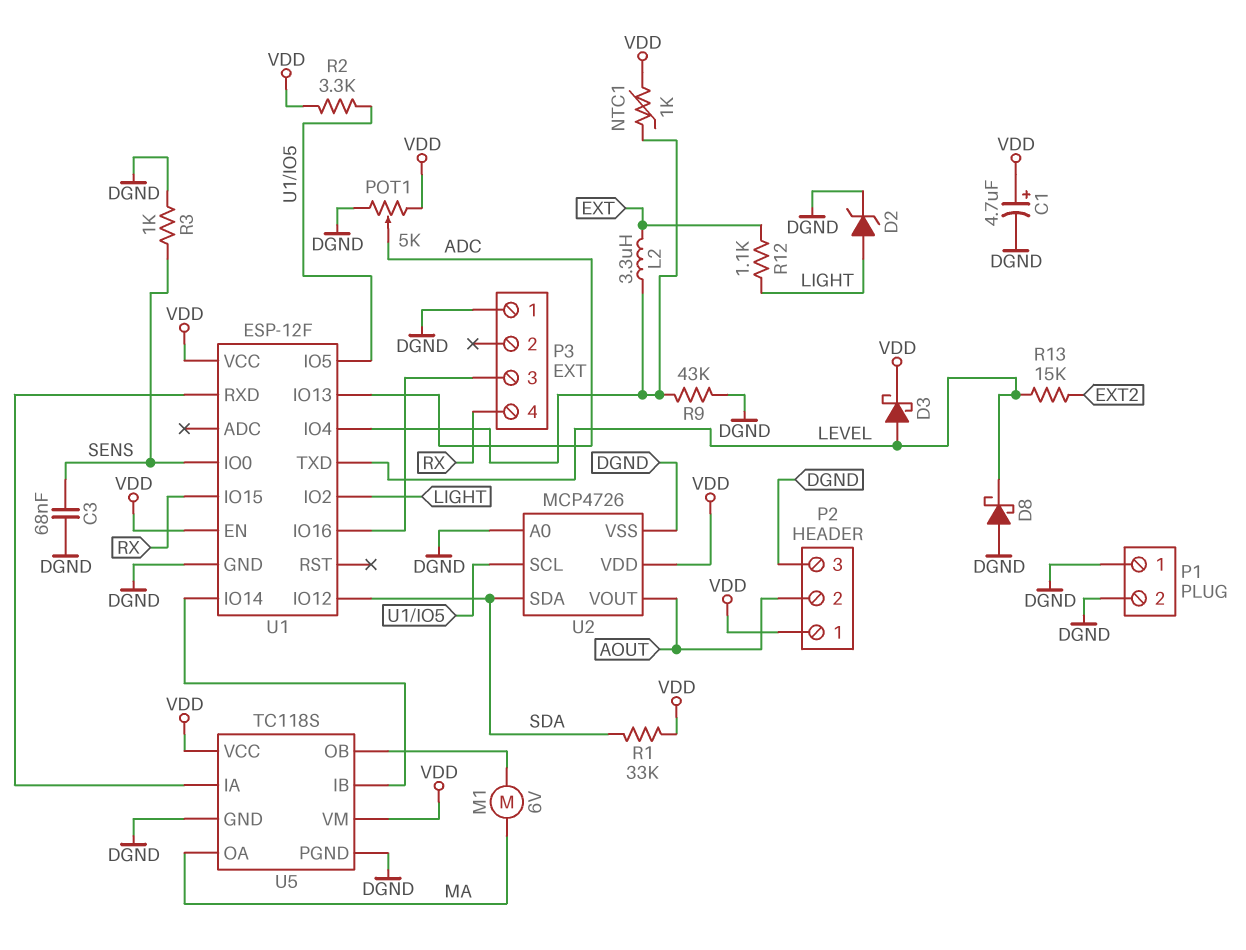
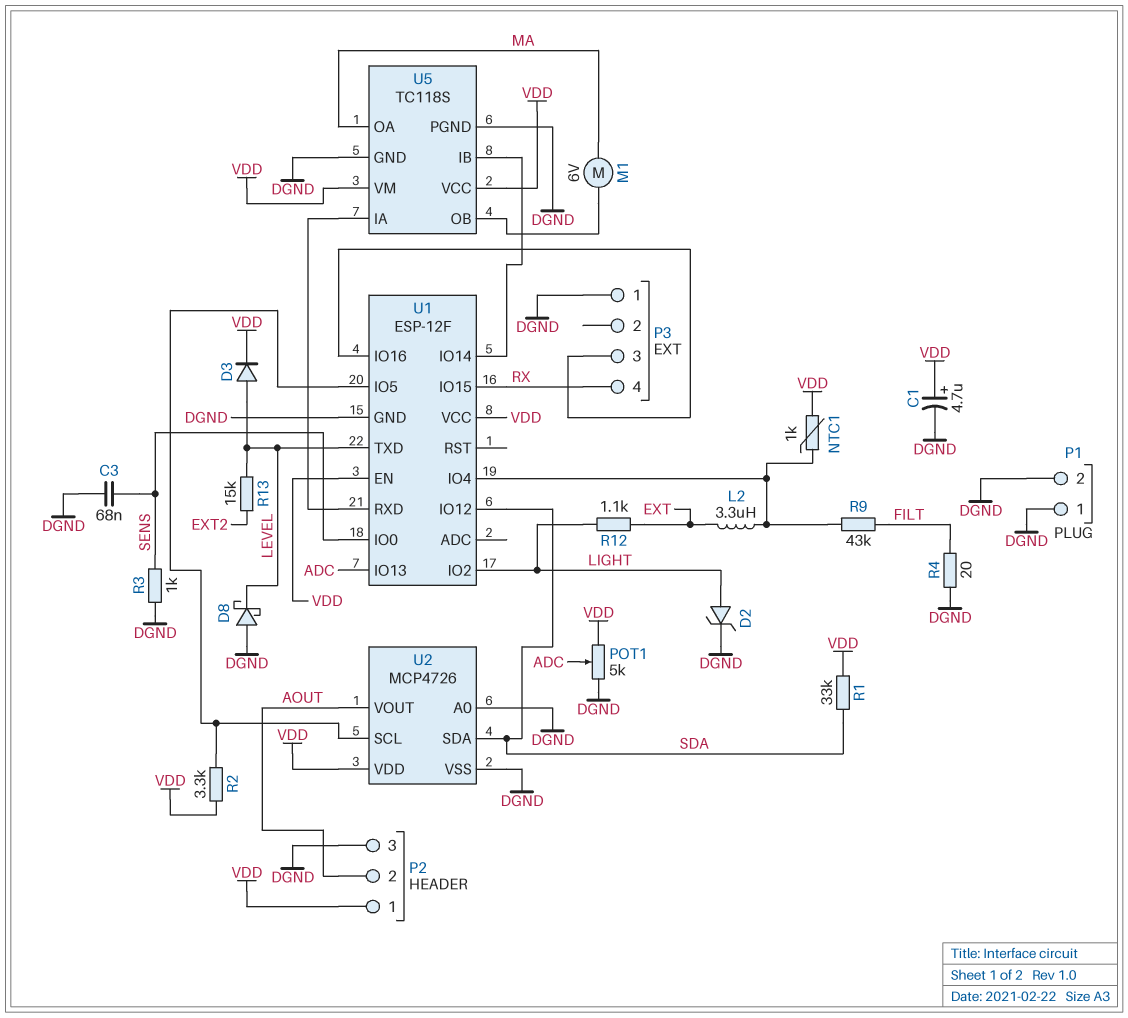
D3: schottky (A LEVEL, K VDD) -> diode (A LEVEL, K VDD)
R4: none -> 20 (DGND, FILT)
R9: 43k (DGND, U1/IO4) -> 43k (FILT, U1/IO4)

